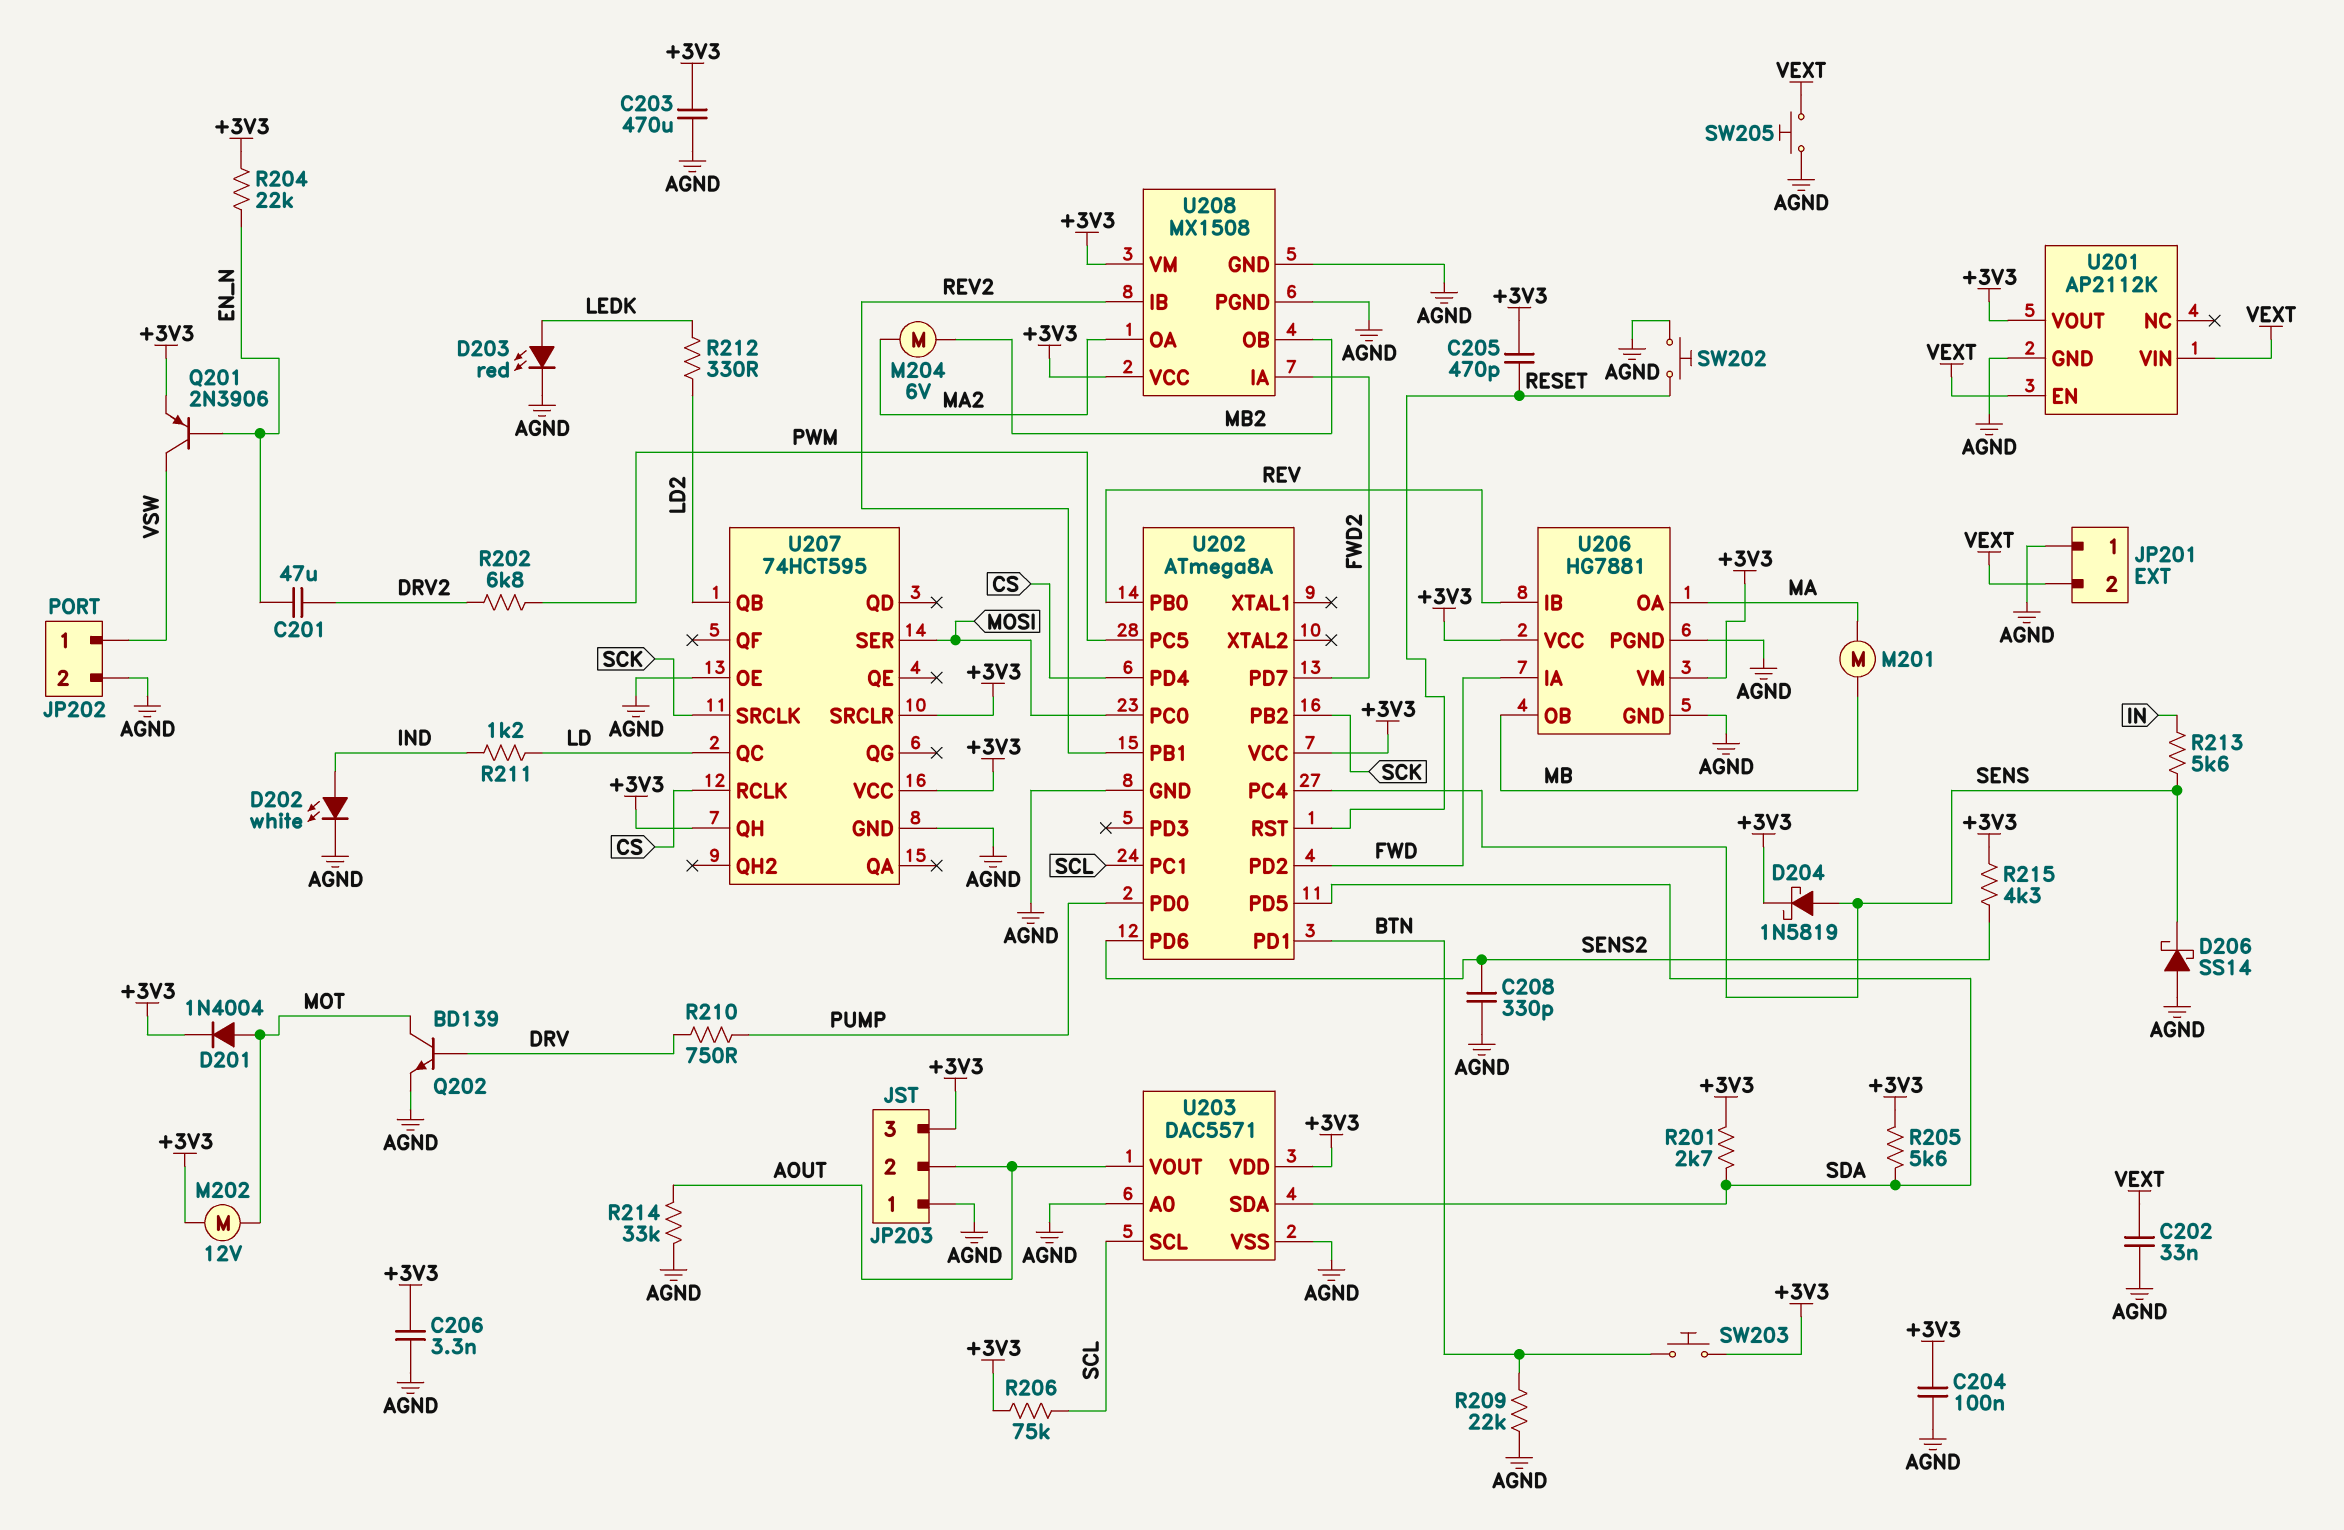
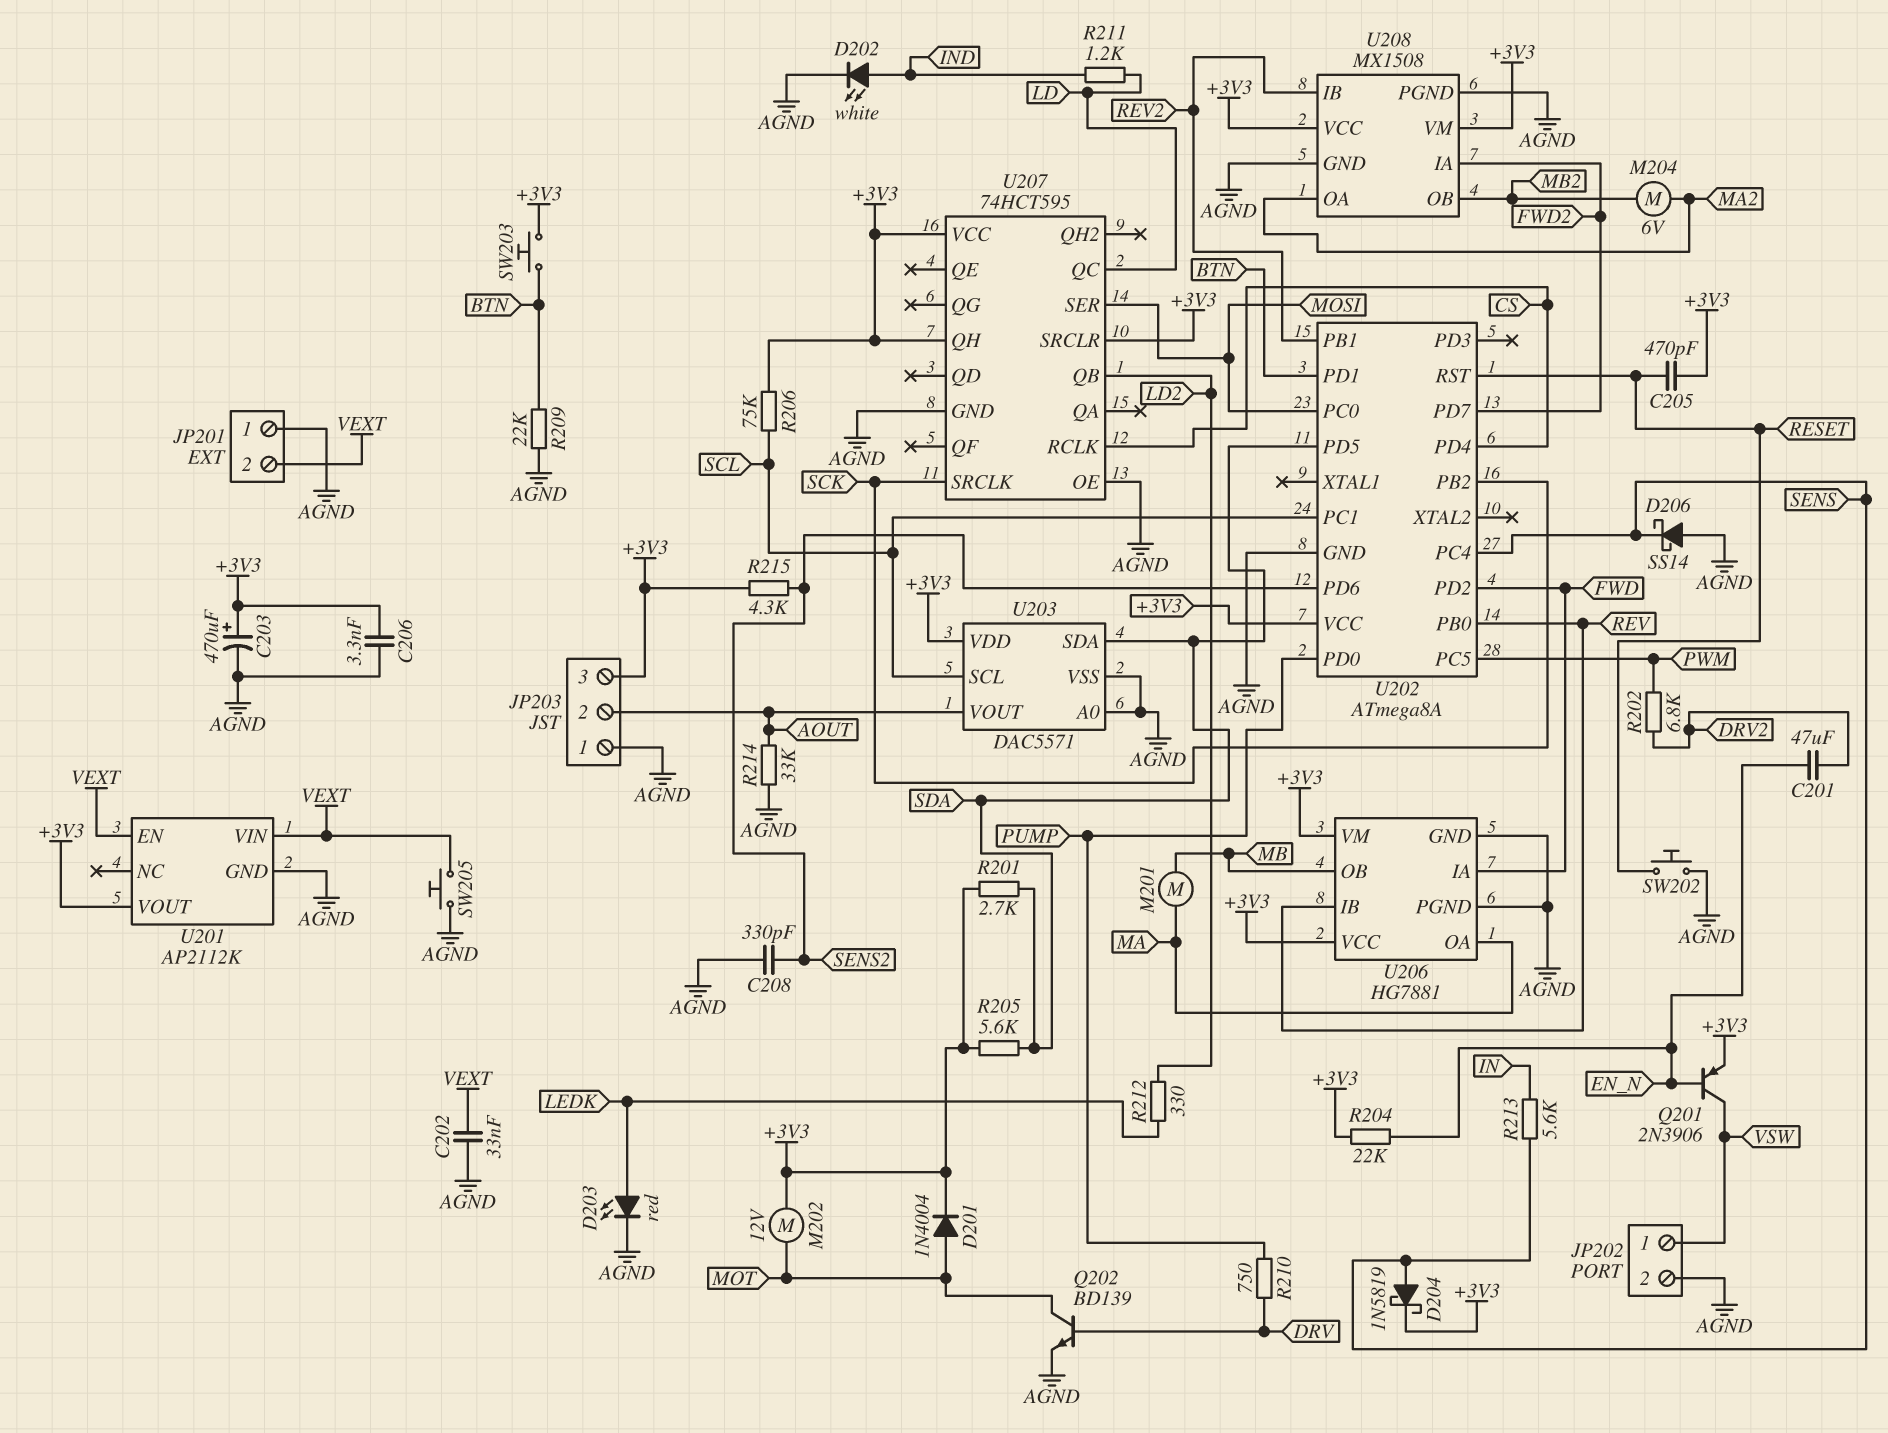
C203: 470uF (+3V3, AGND) -> 470uF (plus +3V3, minus AGND)
C204: 100nF (+3V3, AGND) -> none

